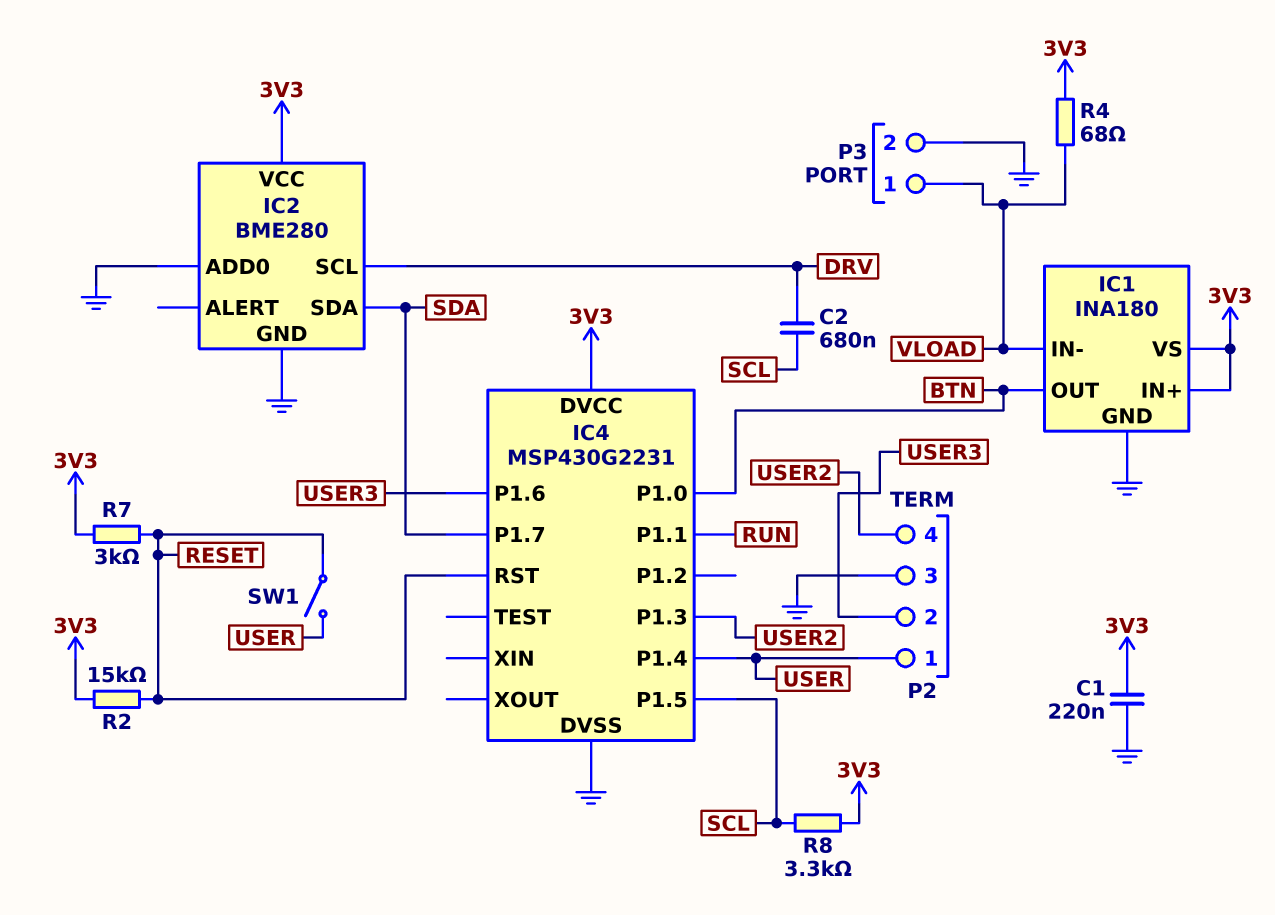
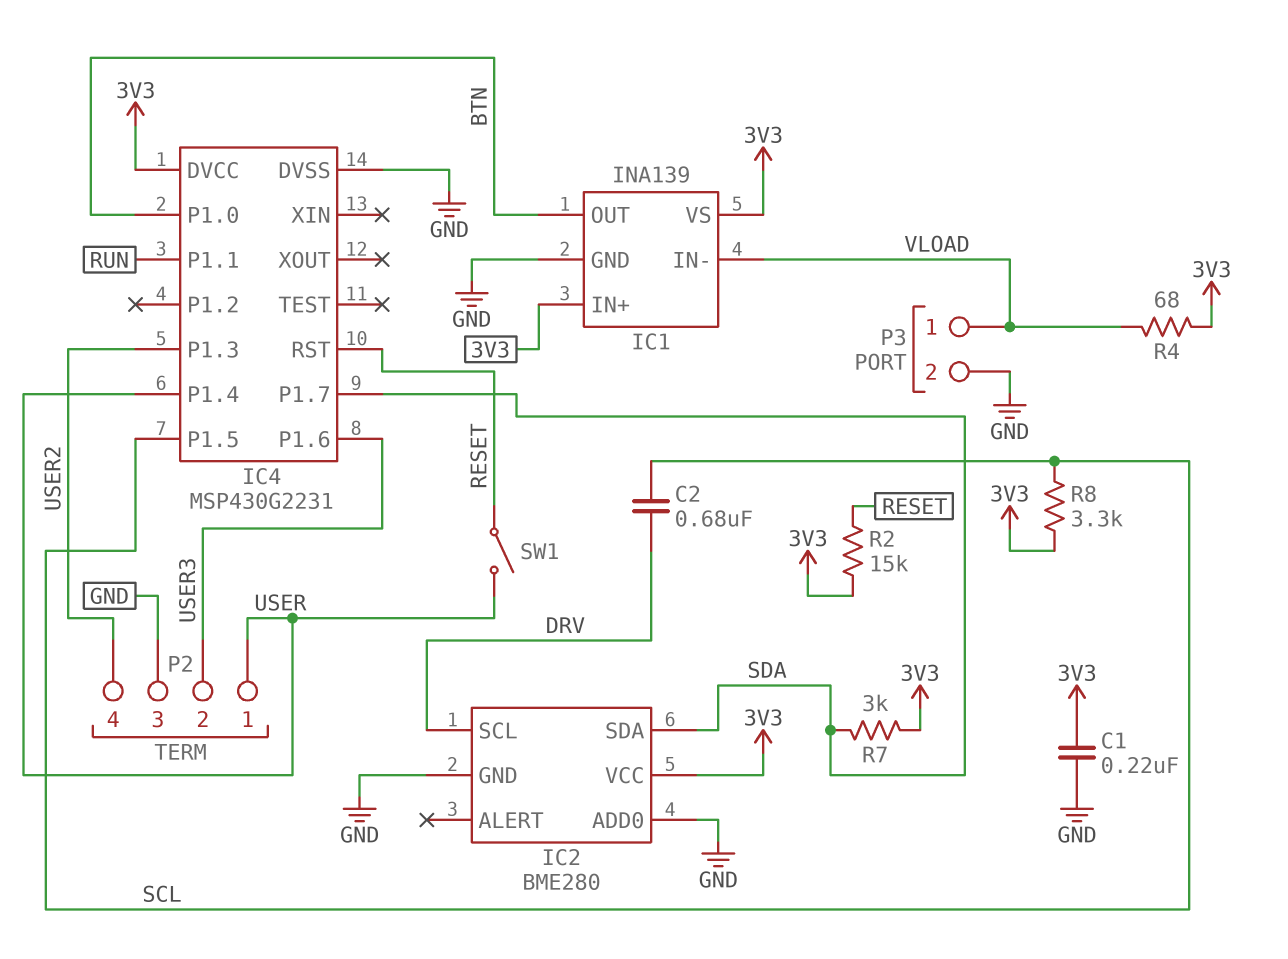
IC1: INA180 -> INA139
R7: 3k (3V3, RESET) -> 3k (3V3, SDA)

